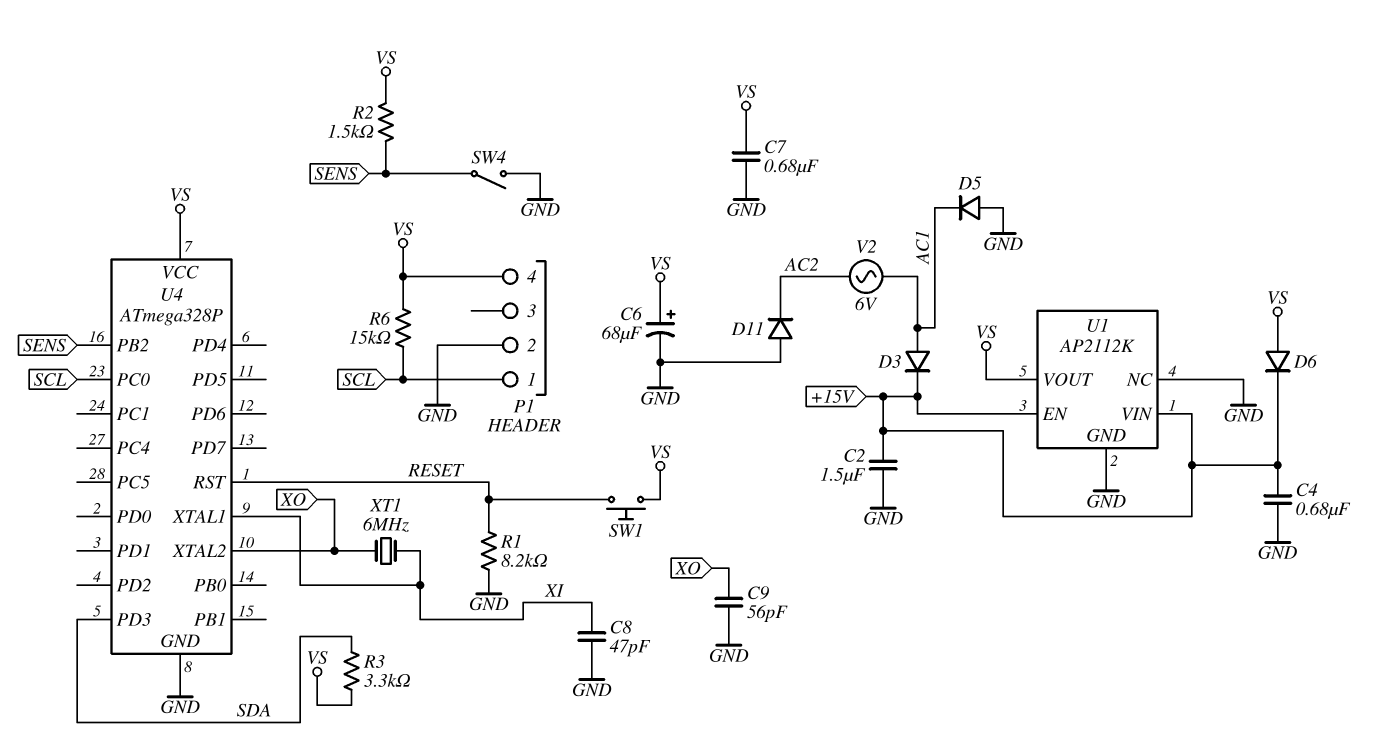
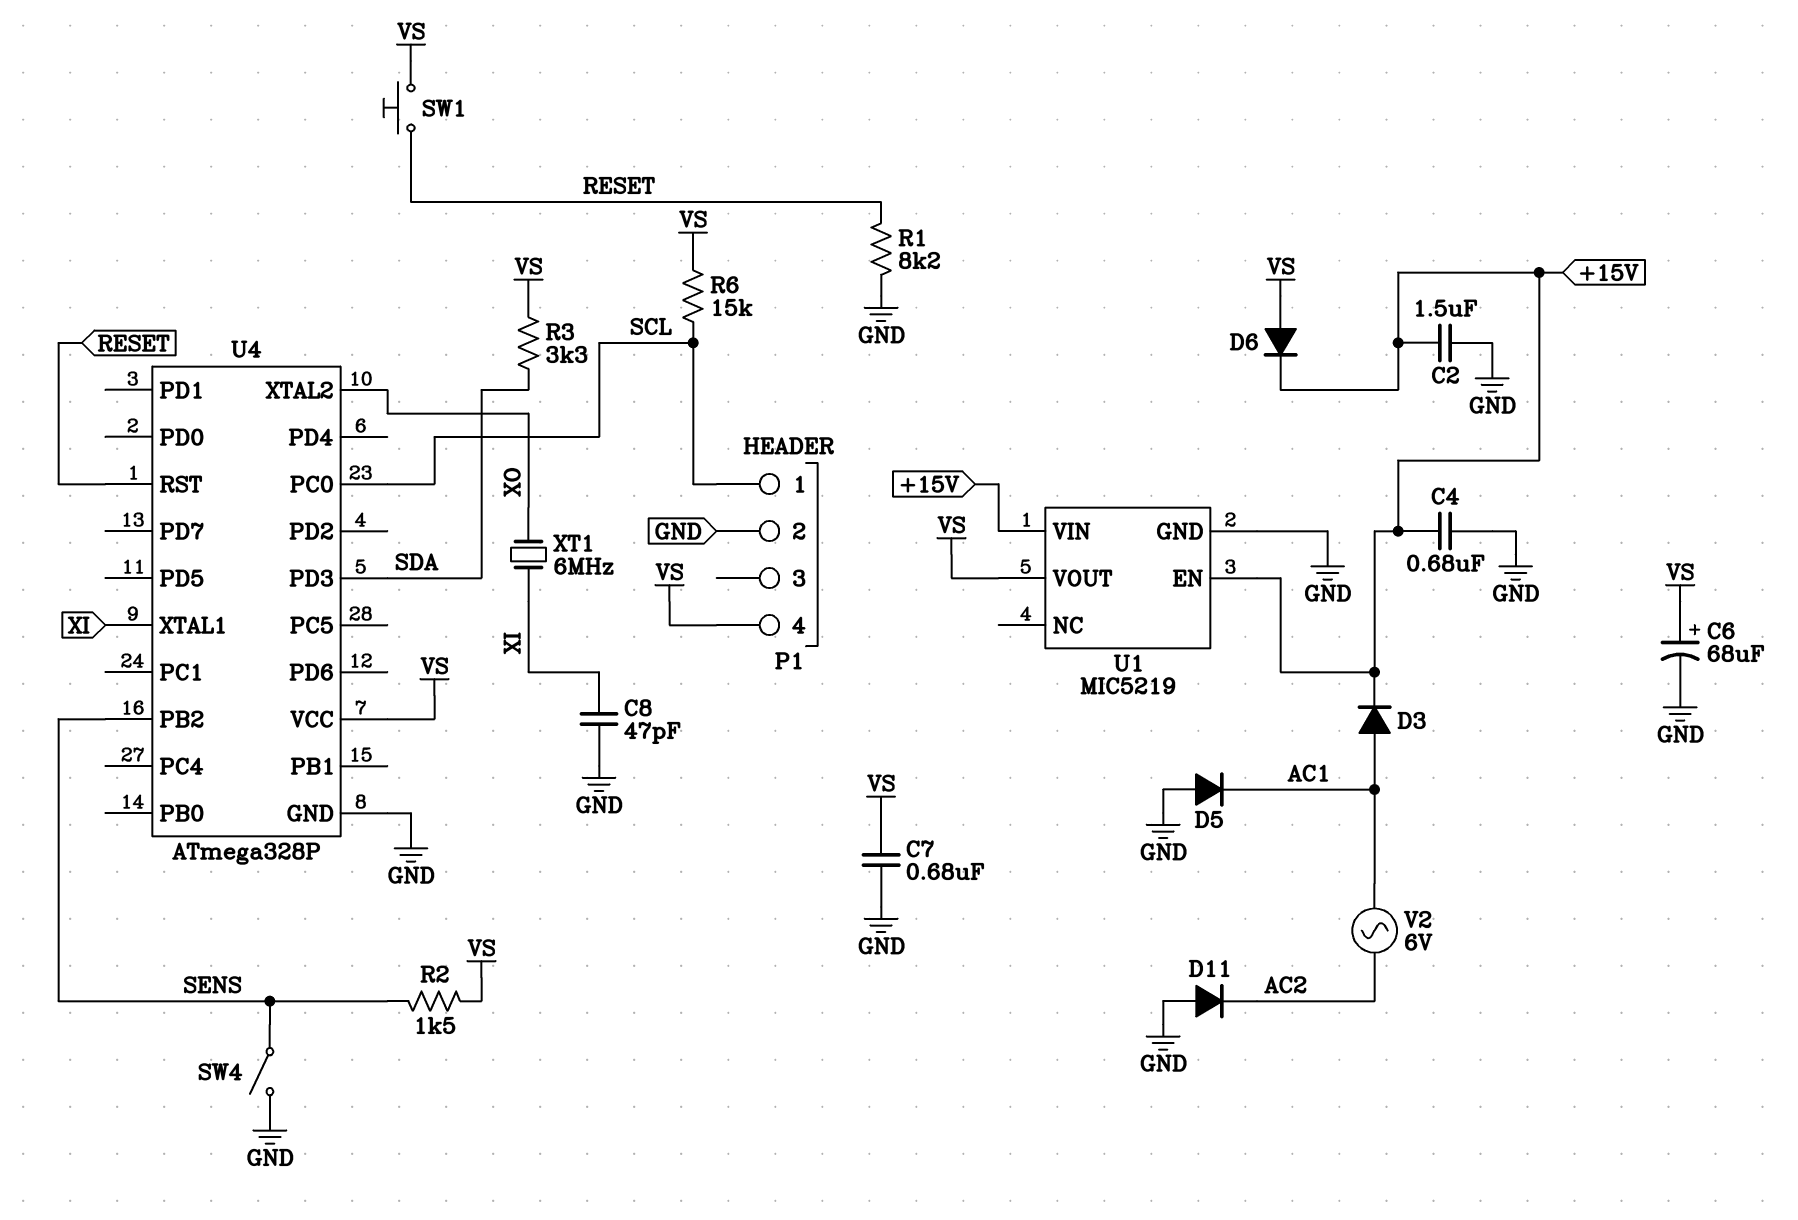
C9: 56pF (GND, XO) -> none
U1: AP2112K -> MIC5219
U1 pin NC: GND -> none

